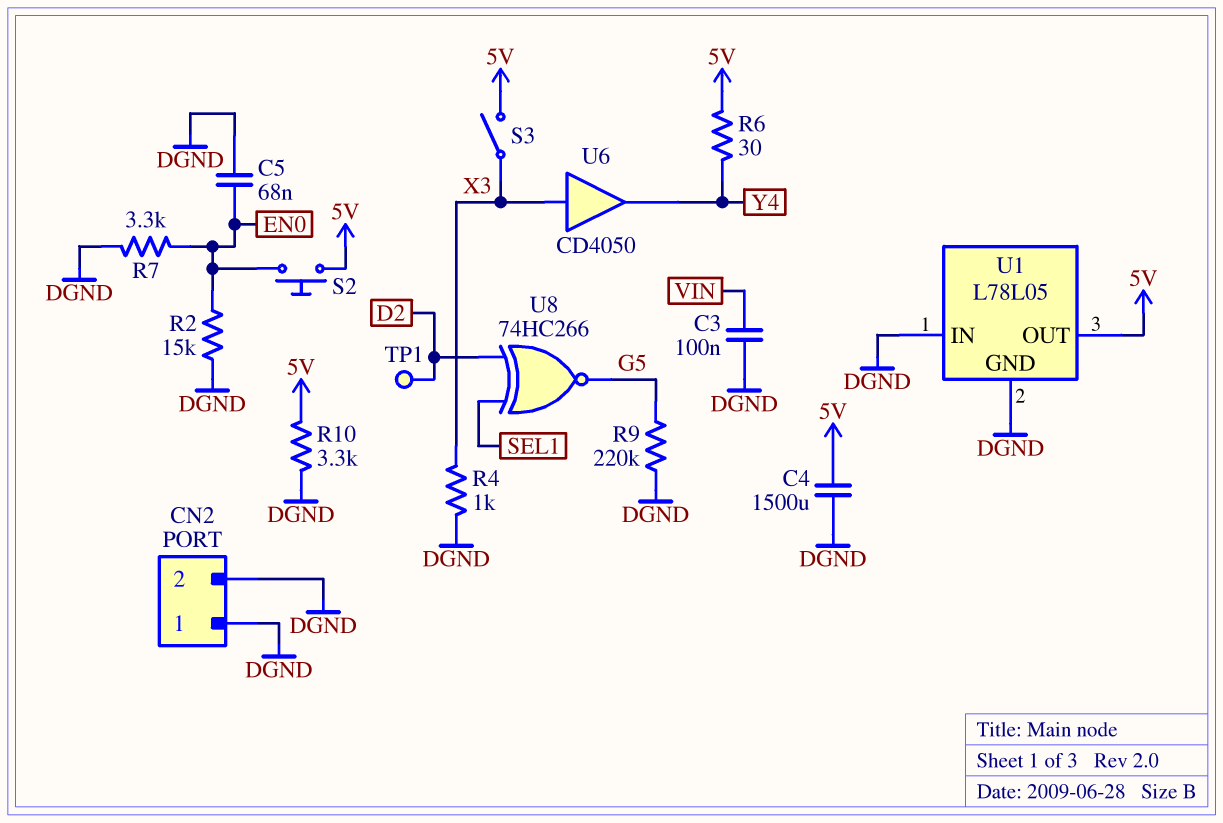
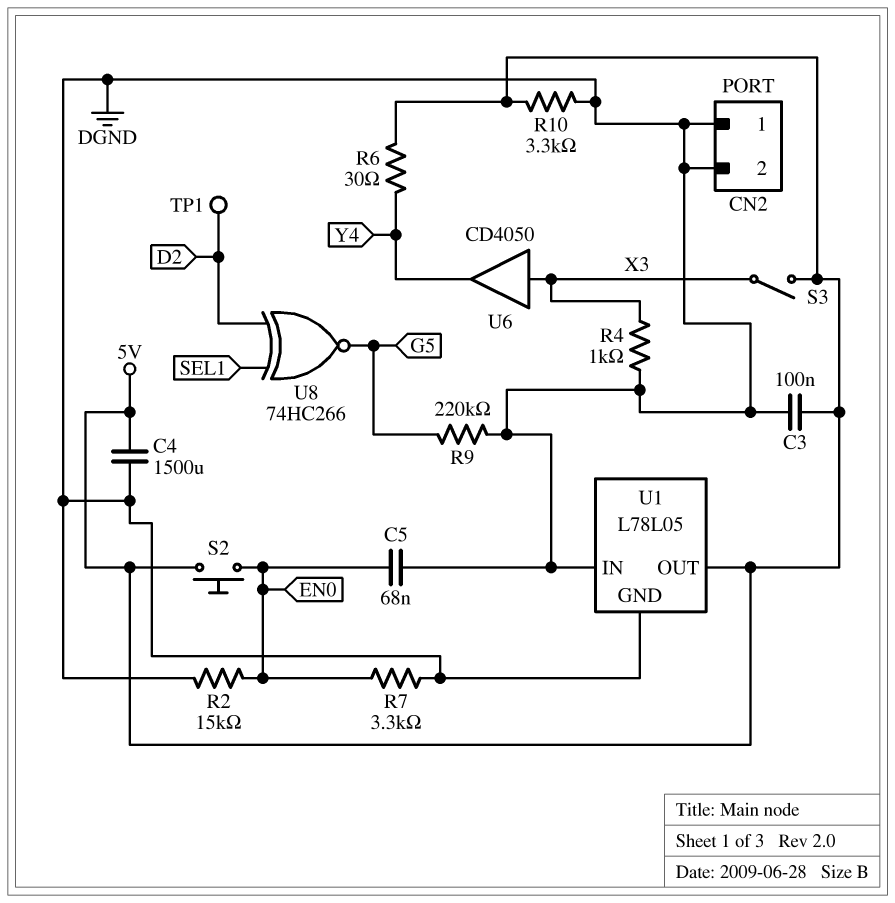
C3: 100nF (DGND, VIN) -> 100nF (5V, DGND)

